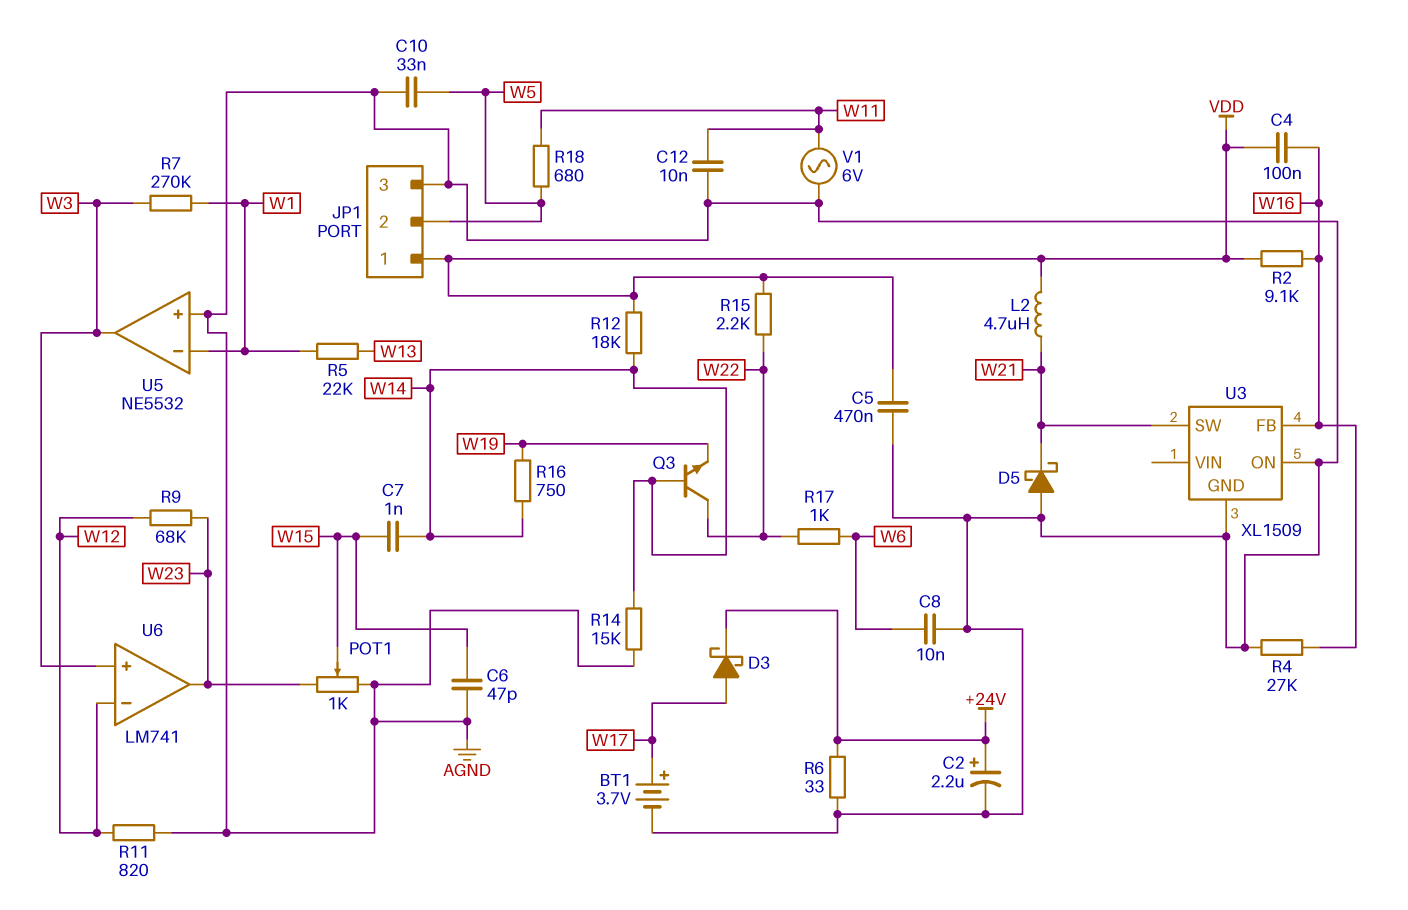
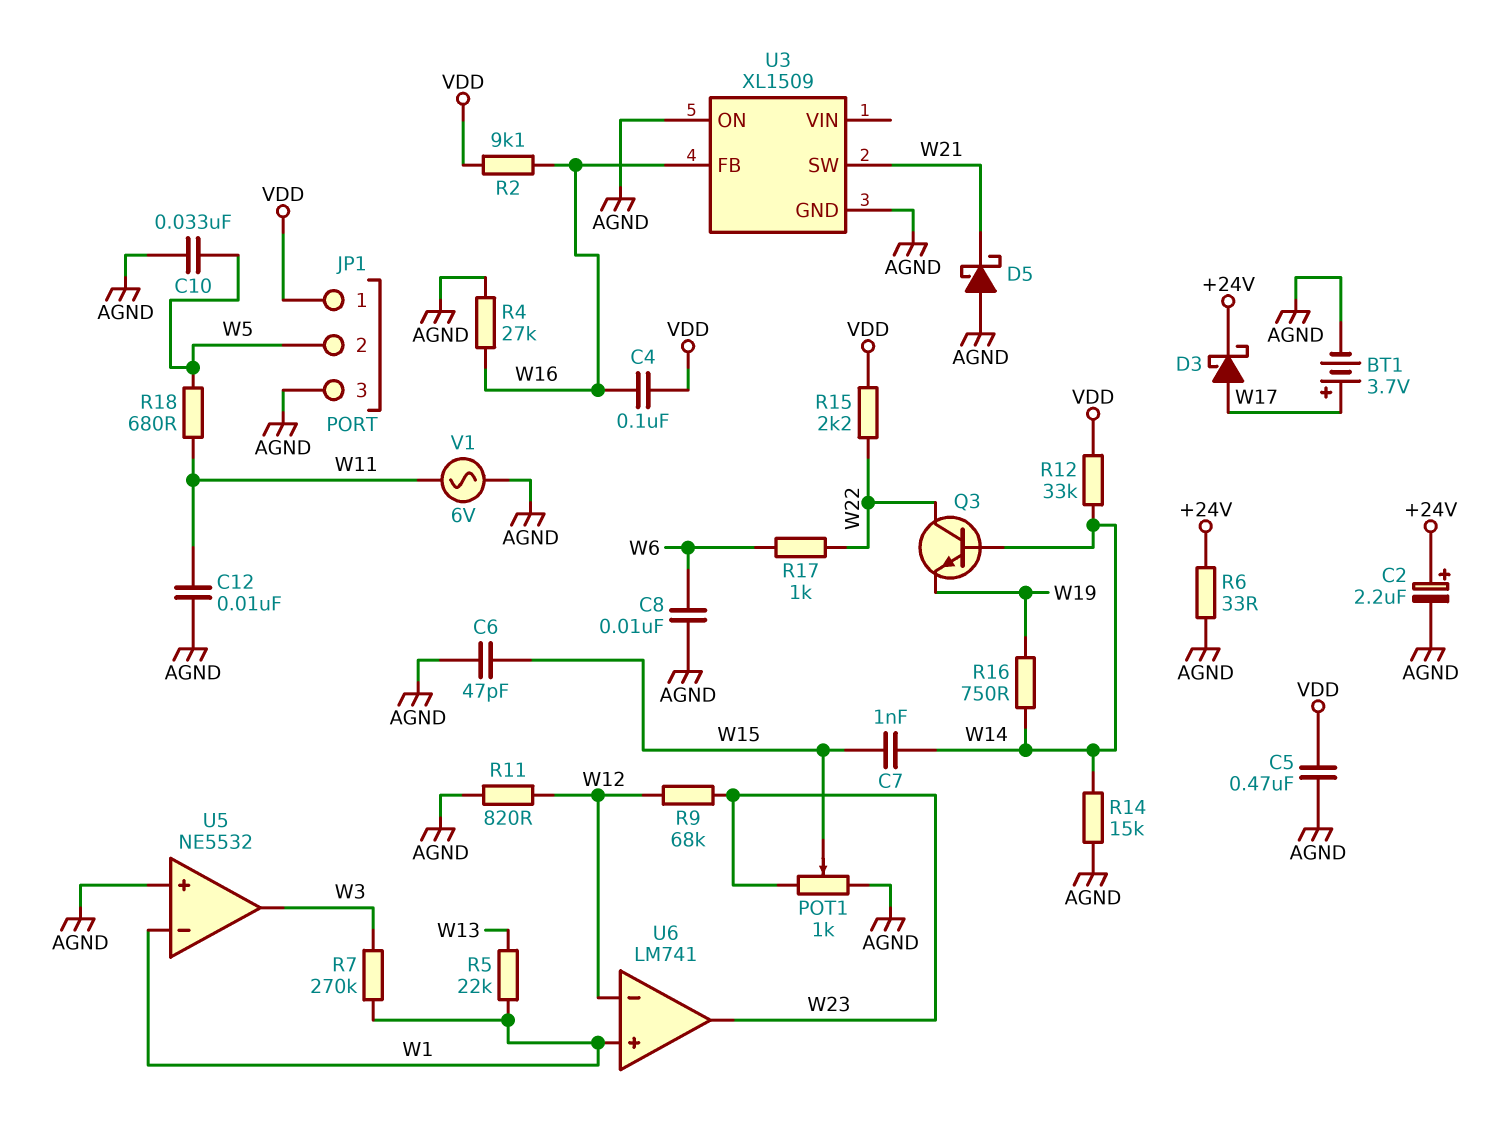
L2: 4.7uH (VDD, W21) -> none
R12: 18k (VDD, W14) -> 33k (VDD, W14)
U6 pin in+: W3 -> W1

